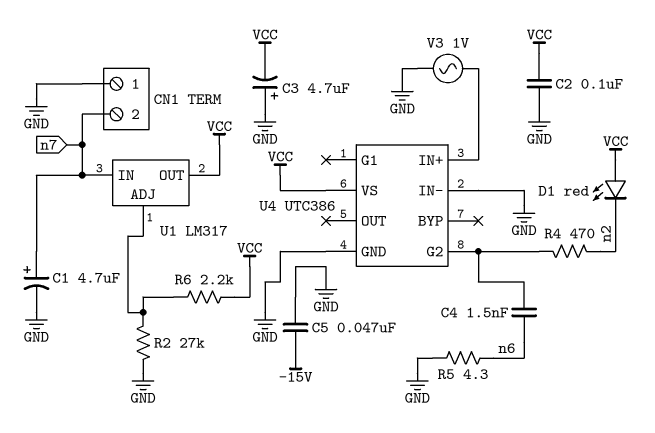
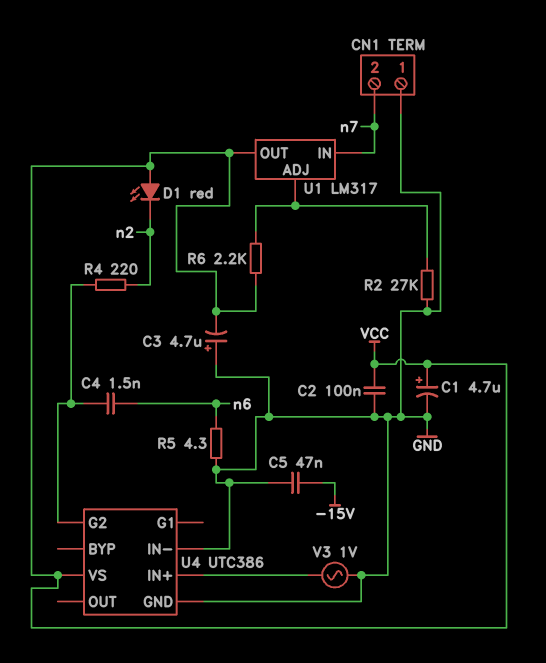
C1: 4.7uF (plus n7, minus GND) -> 4.7uF (plus VCC, minus GND)
R4: 470 (U4/G2, n2) -> 220 (U4/G2, n2)

